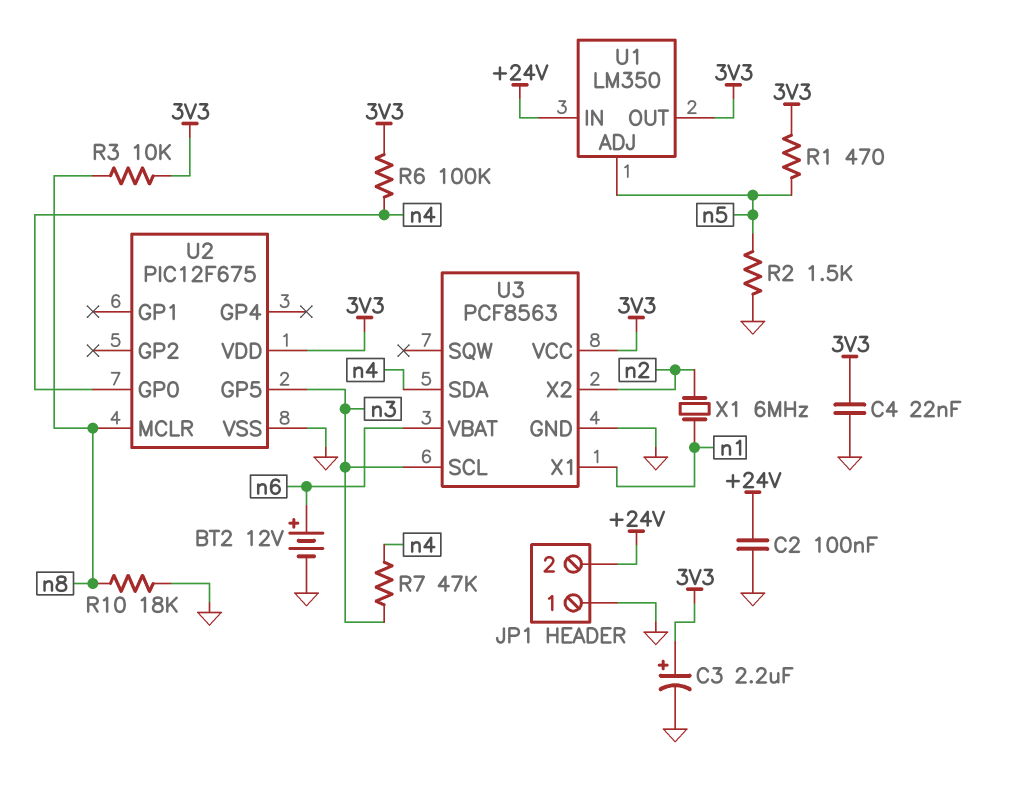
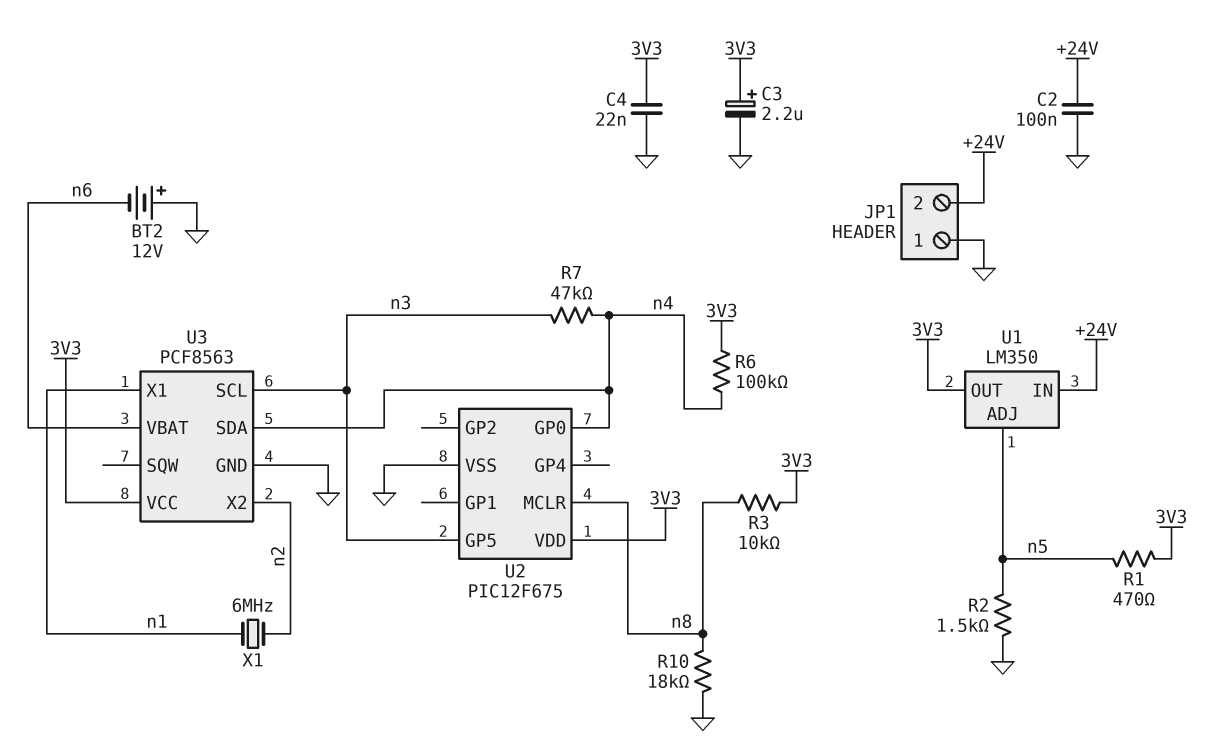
BT2: 12V (plus n6, minus GND) -> 12V (plus GND, minus n6)

